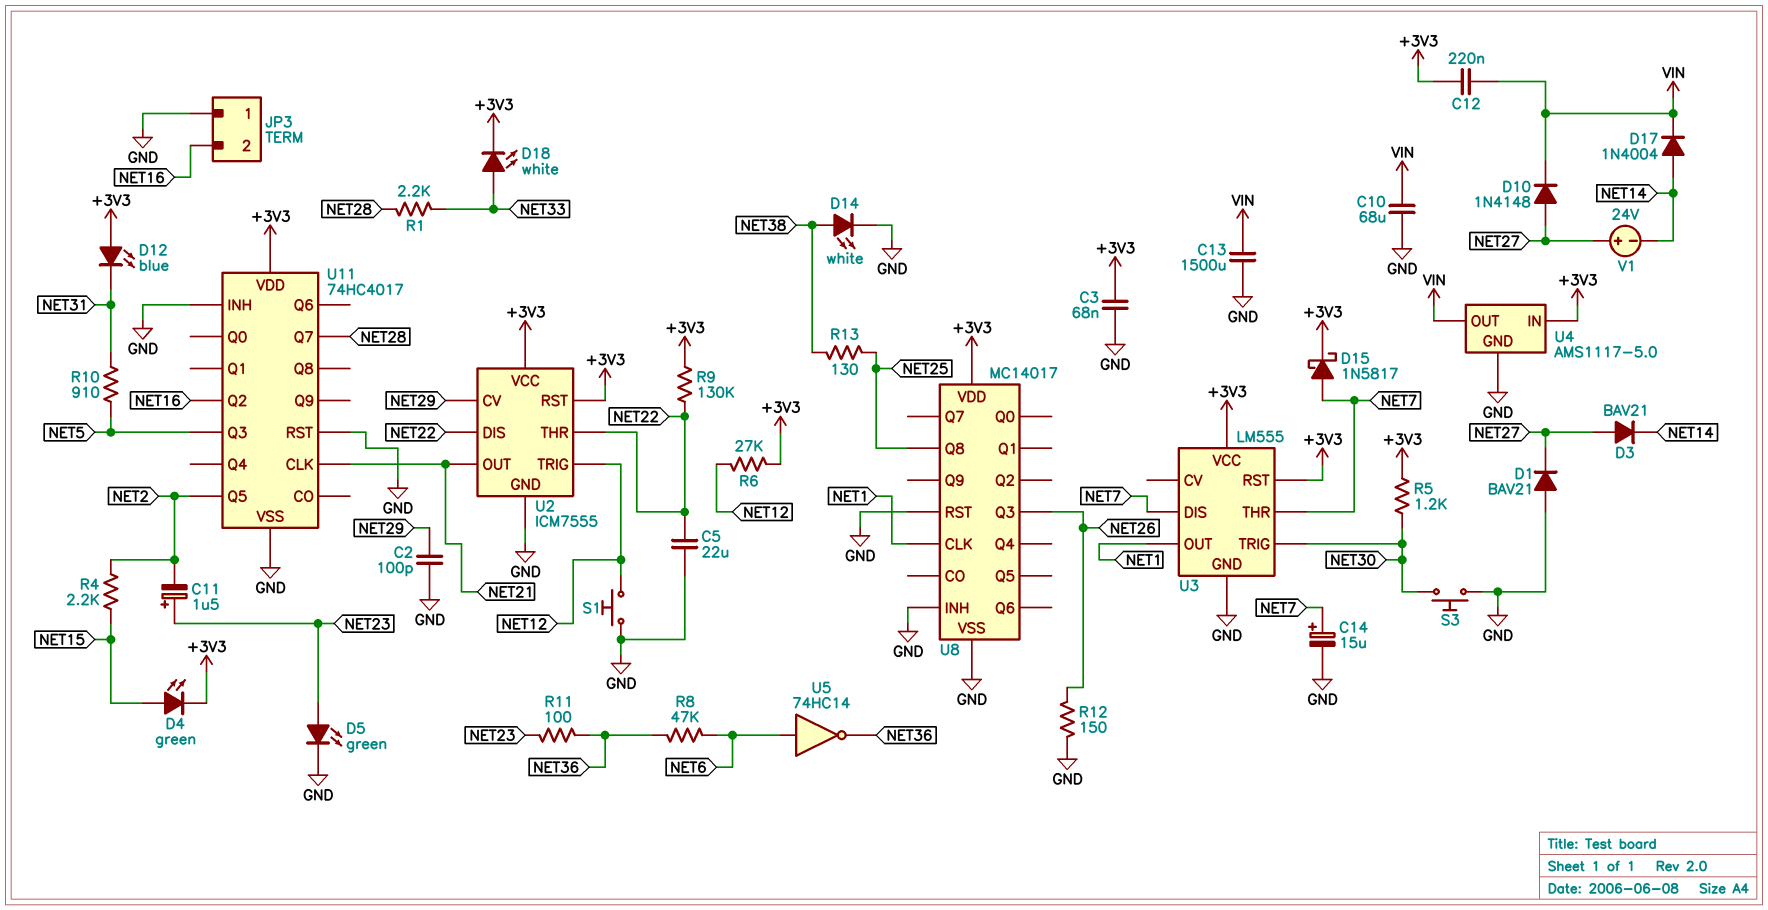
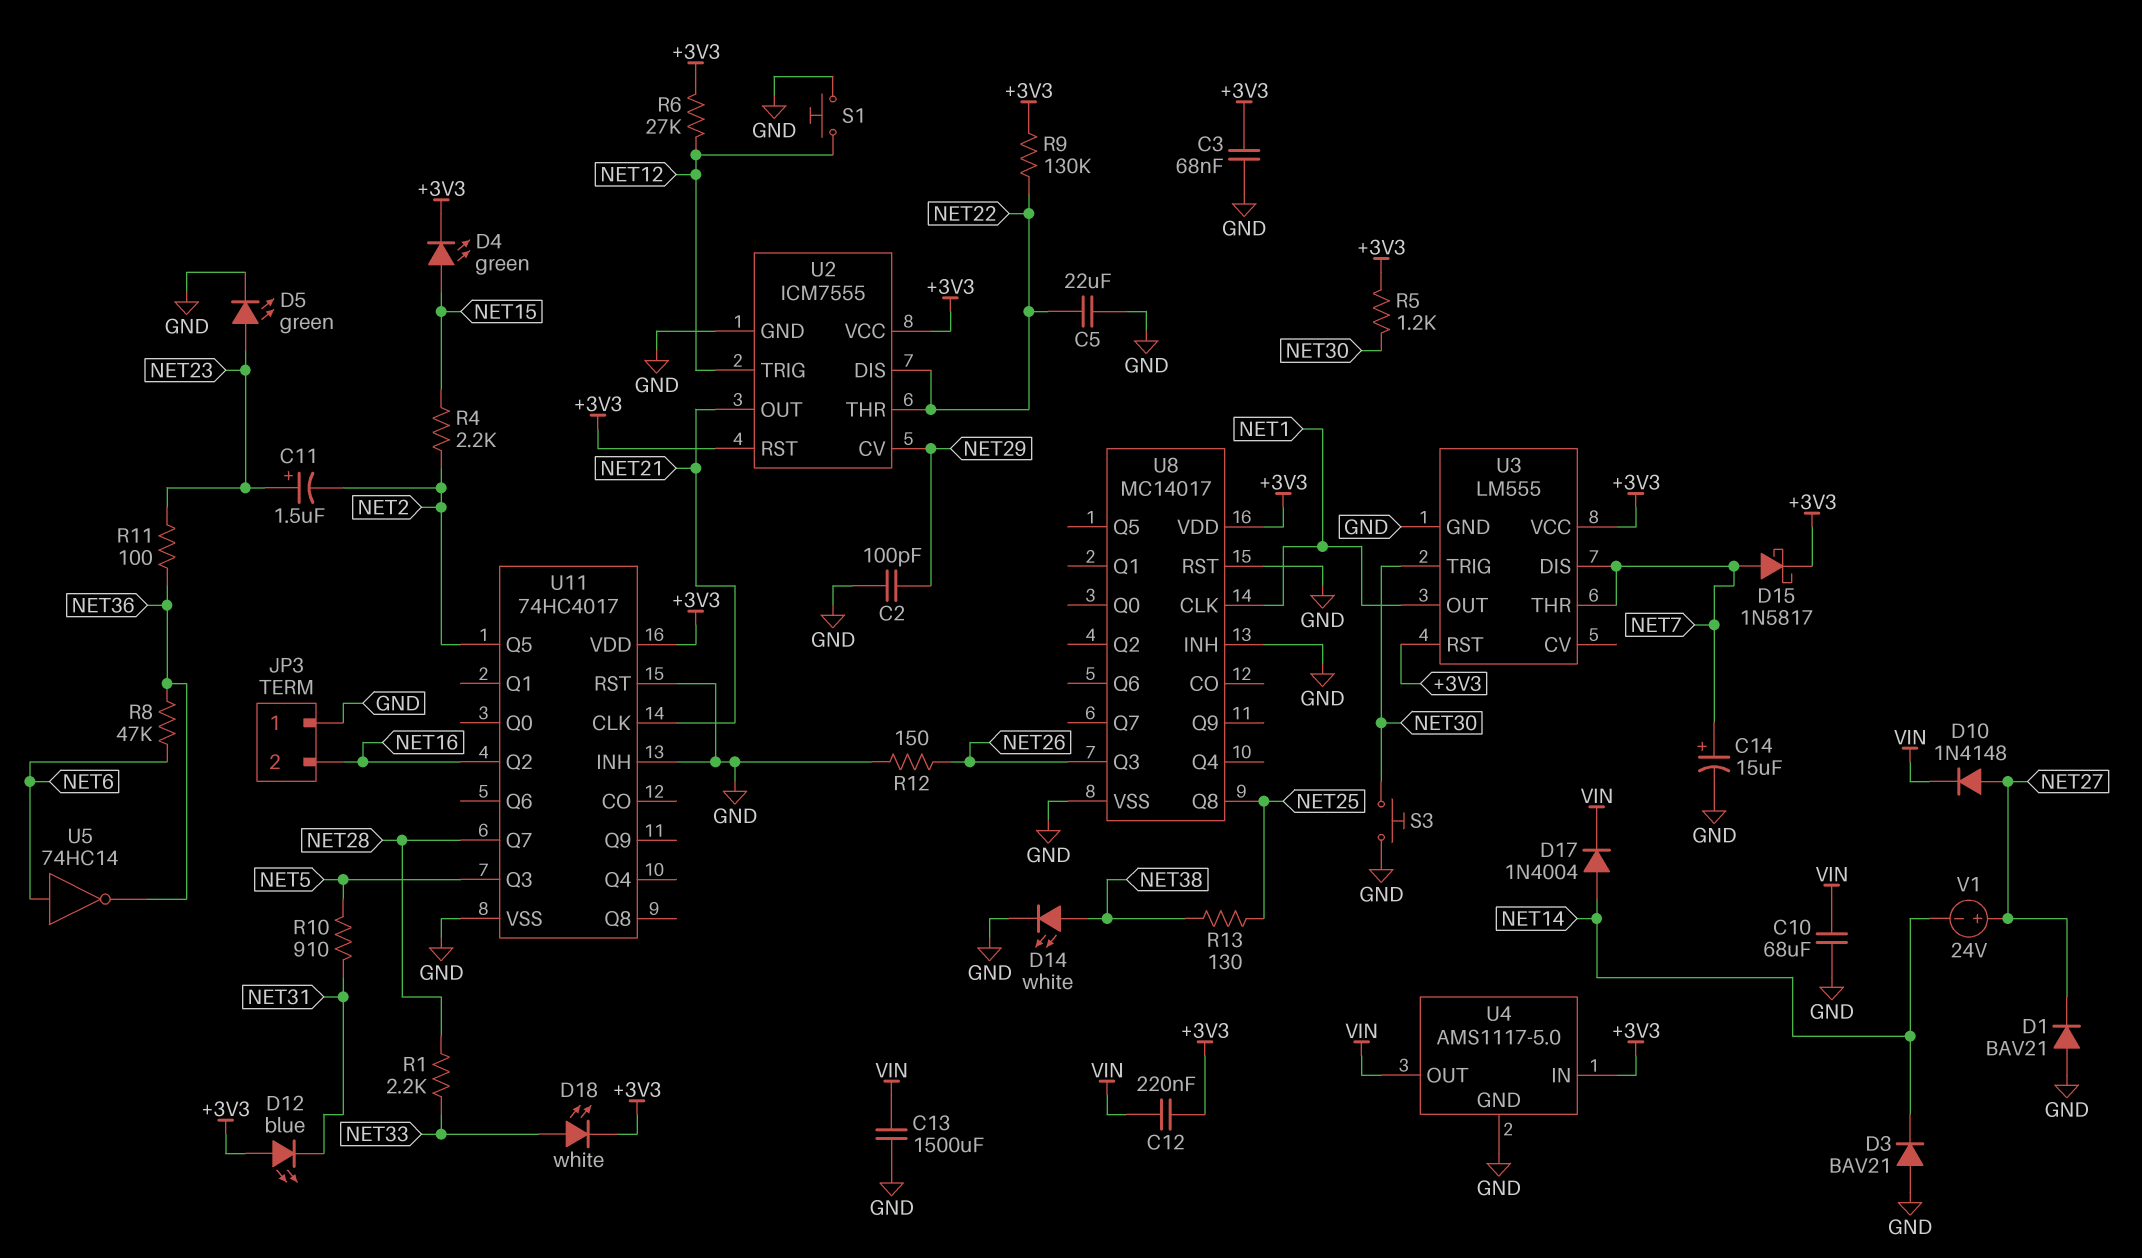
D3: diode BAV21 (A NET27, K NET14) -> diode BAV21 (A GND, K NET14)

